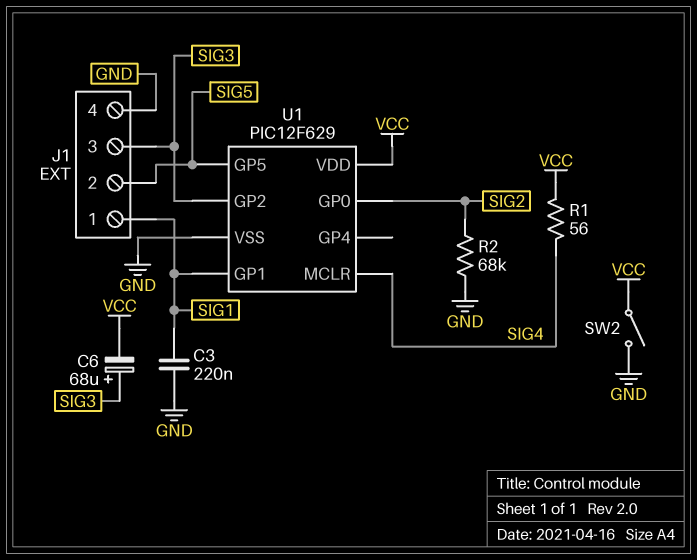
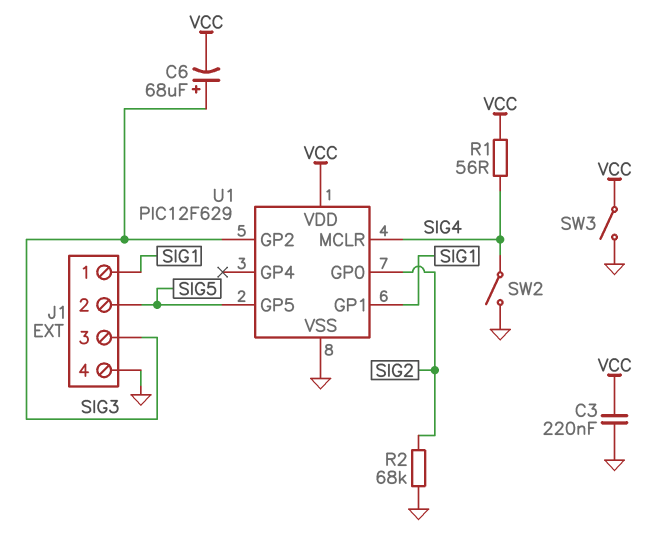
C3: 220nF (GND, SIG1) -> 220nF (GND, VCC)
SW2: switch (GND, VCC) -> switch (GND, SIG4)
SW3: none -> switch (GND, VCC)

